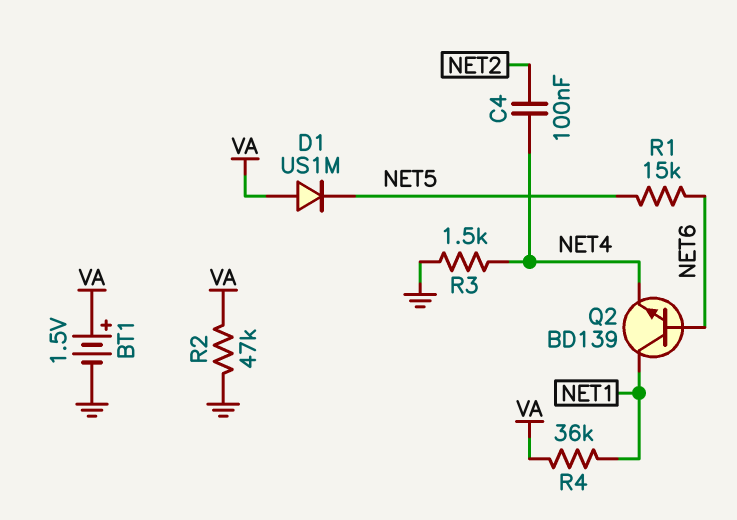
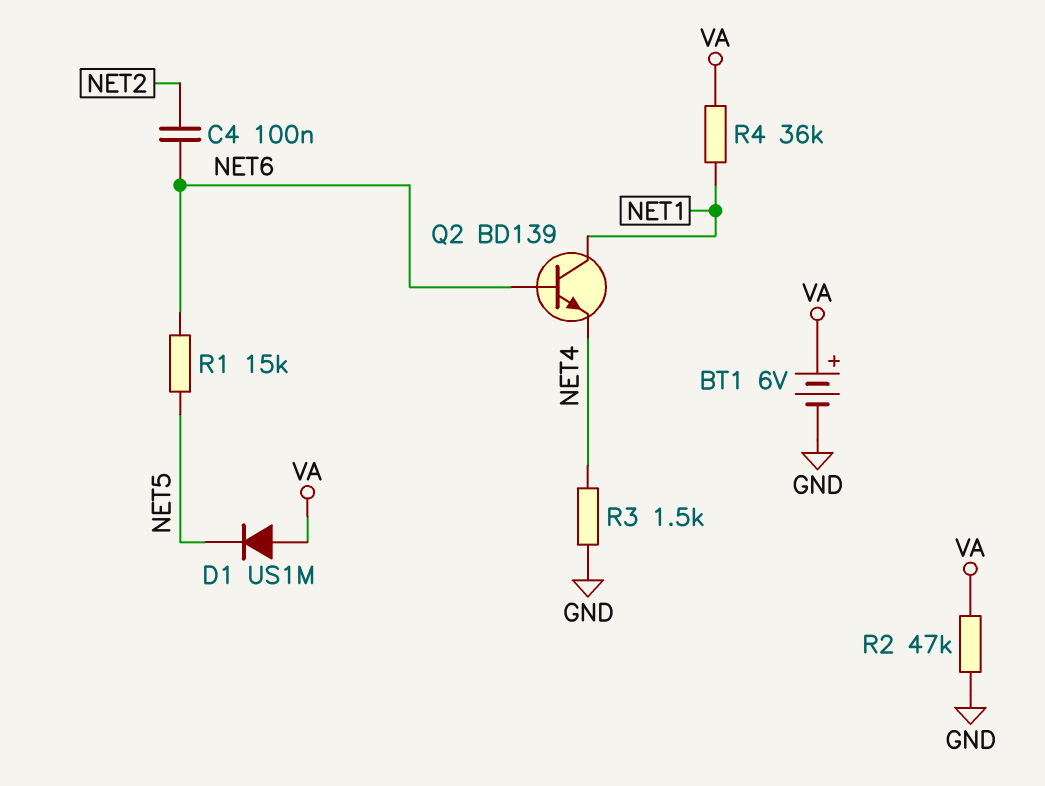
BT1: 1.5V (plus VA, minus GND) -> 6V (plus VA, minus GND)
C4: 100nF (NET2, NET4) -> 100nF (NET2, NET6)

